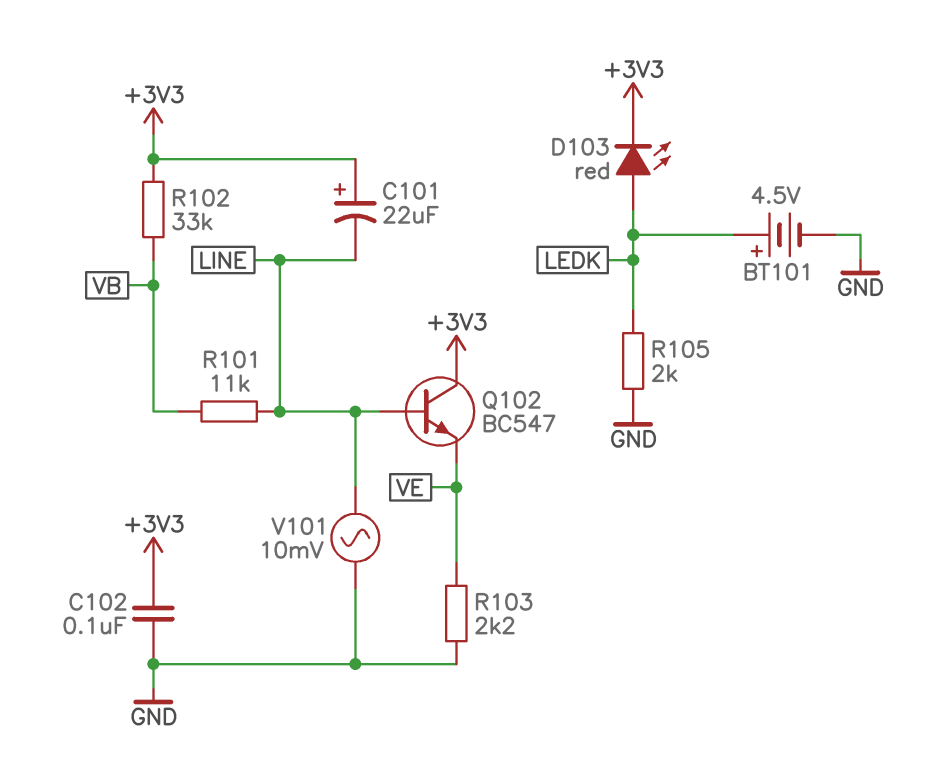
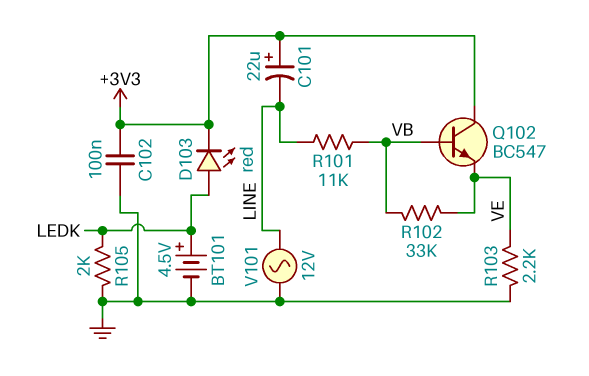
Q102: NPN BC547 (B LINE, C +3V3, E VE) -> NPN BC547 (B VB, C +3V3, E VE)
R102: 33k (+3V3, VB) -> 33k (VB, VE)
V101: AC 10mV (GND, LINE) -> AC 12V (GND, LINE)

